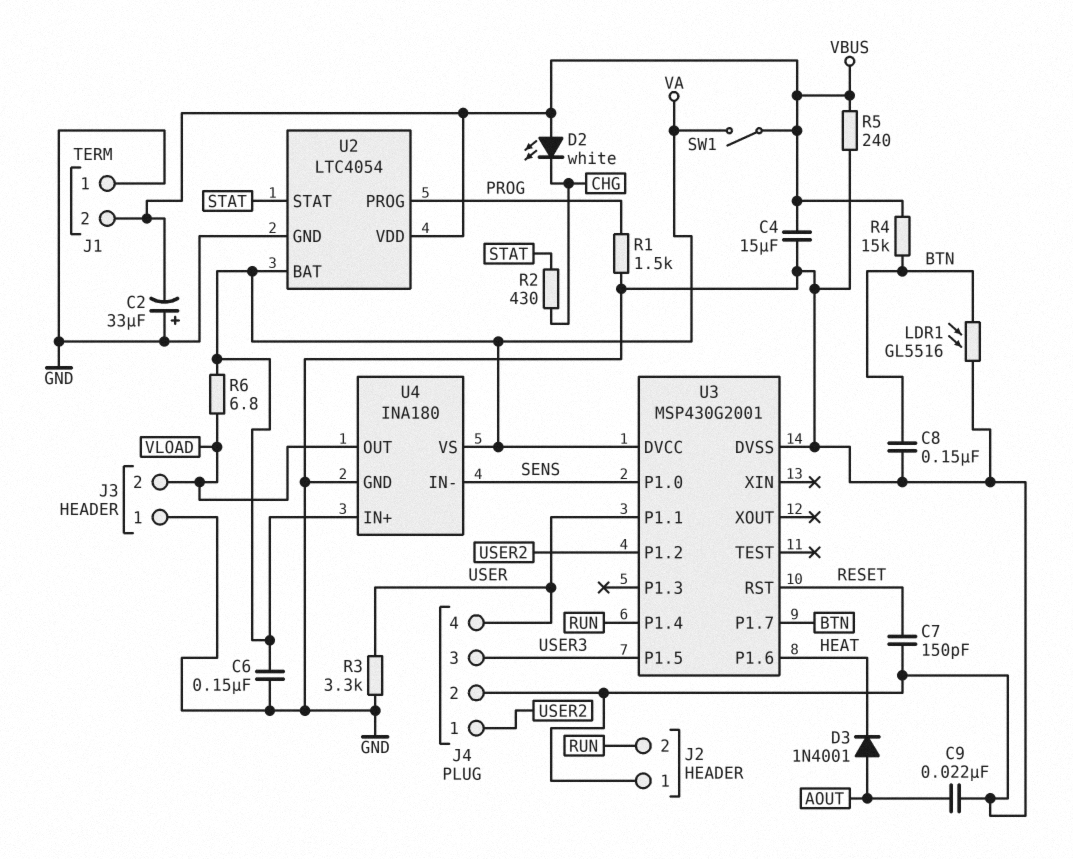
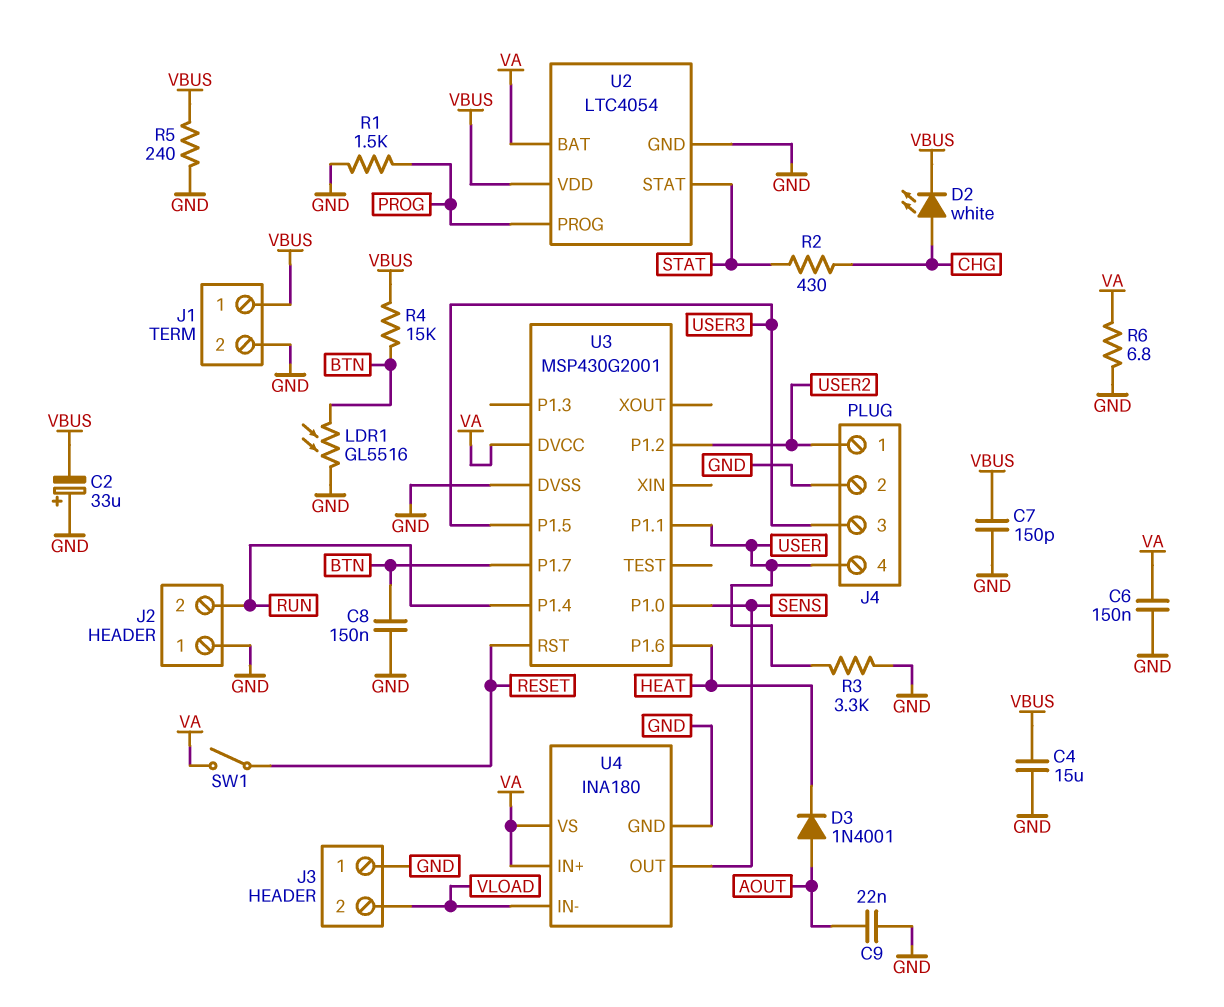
C7: 150pF (GND, RESET) -> 150pF (GND, VBUS)
D2: LED white (A VBUS, K CHG) -> LED white (A CHG, K VBUS)
J1 pin 1: GND -> VBUS
J1 pin 2: VBUS -> GND
R6: 6.8 (VA, VLOAD) -> 6.8 (GND, VA)
SW1: switch (VA, VBUS) -> switch (RESET, VA)
U4 pin IN-: SENS -> VLOAD
U4 pin OUT: VLOAD -> SENS

